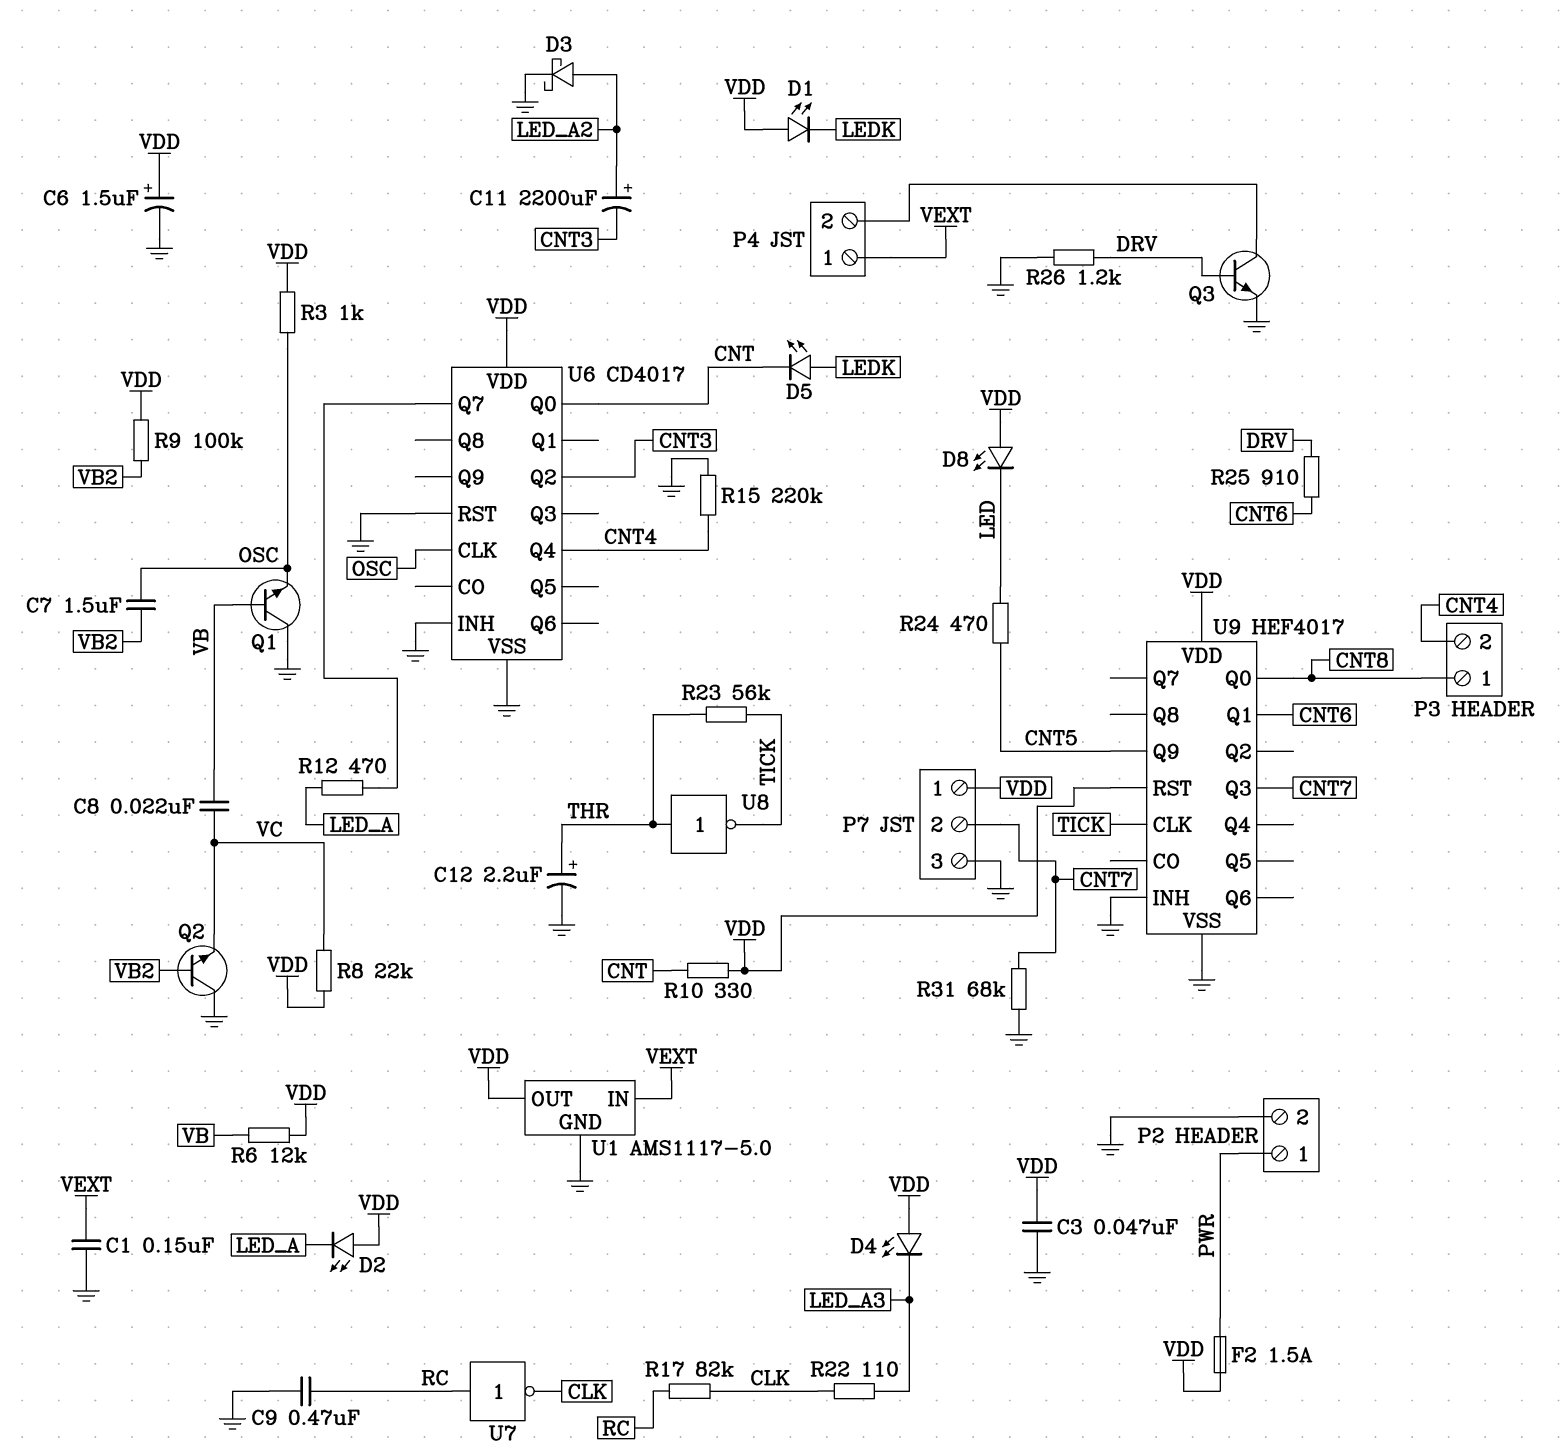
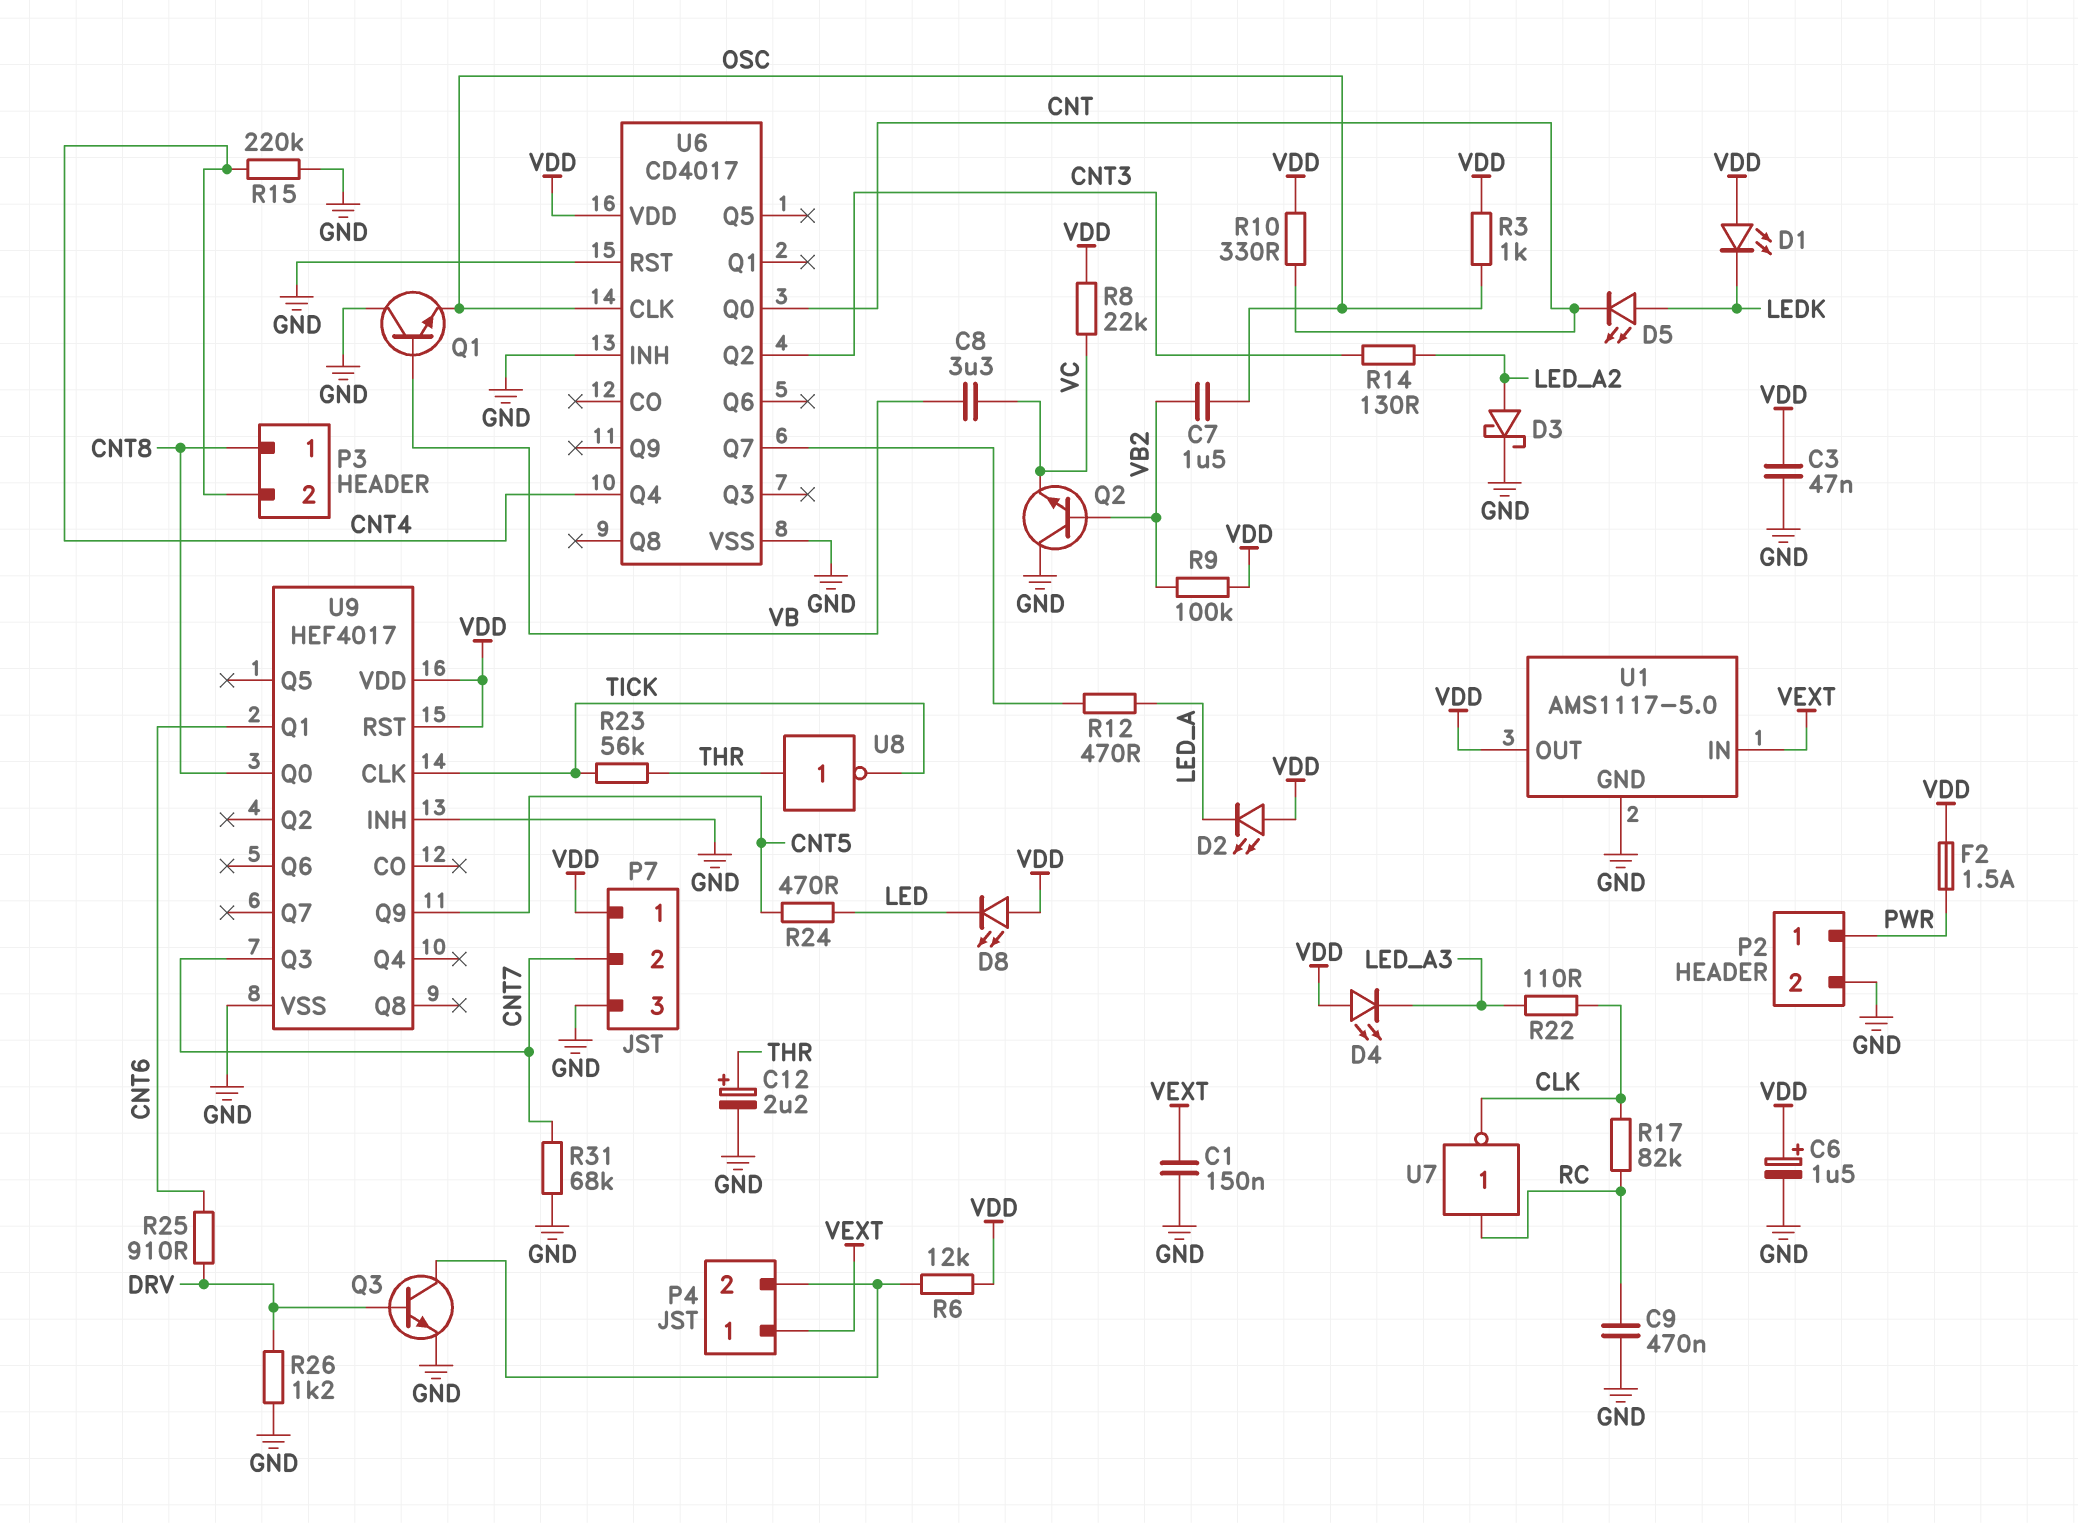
C8: 22nF (VB, VC) -> 3.3uF (VB, VC)
C11: 2200uF (plus LED_A2, minus CNT3) -> none
R6: 12k (VB, VDD) -> 12k (P4/2, VDD)
R14: none -> 130 (CNT3, LED_A2)

